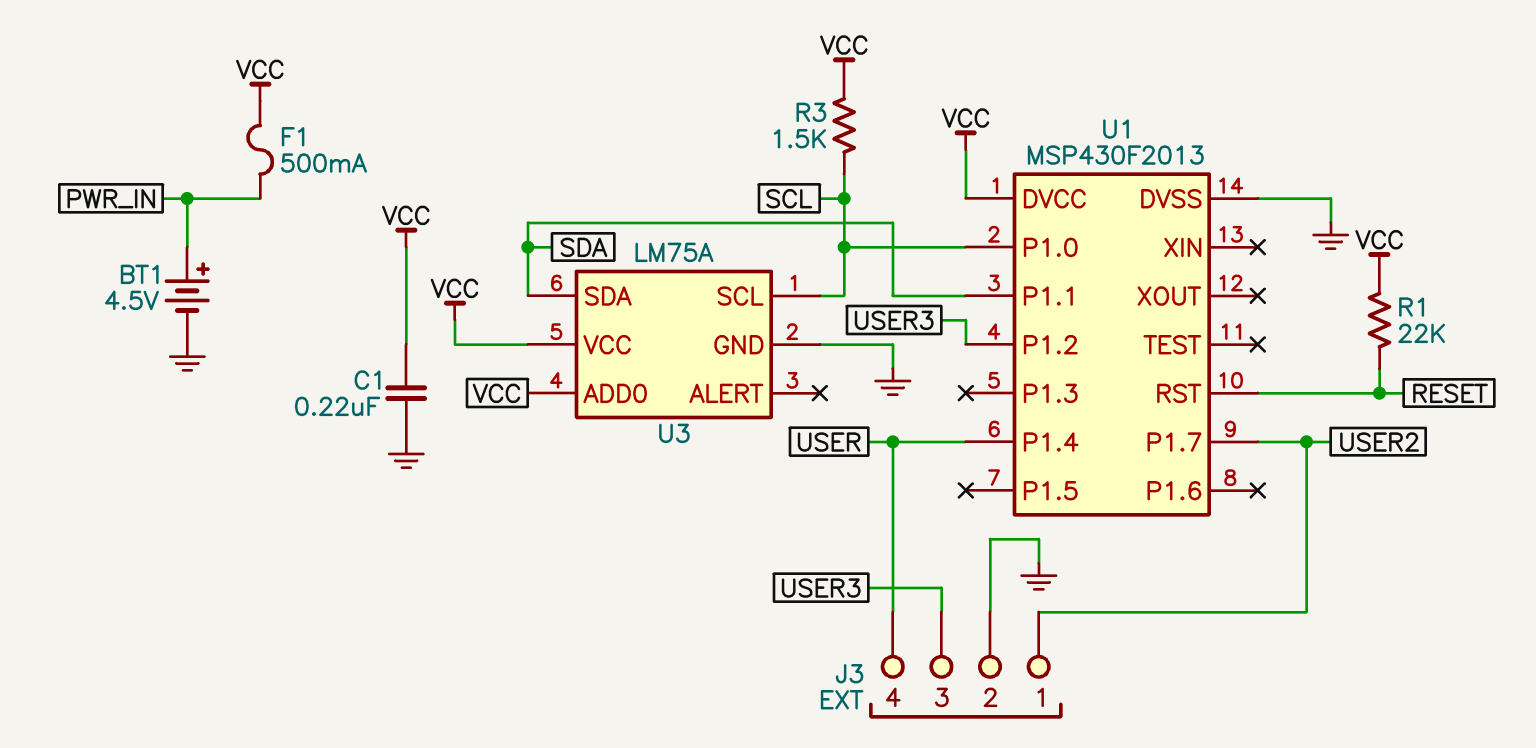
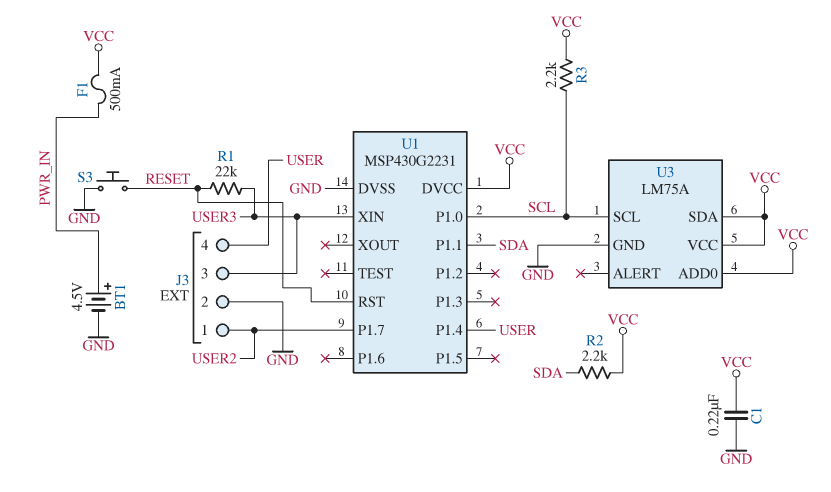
R1: 22k (RESET, VCC) -> 22k (RESET, USER3)
R2: none -> 2.2k (SDA, VCC)
R3: 1.5k (SCL, VCC) -> 2.2k (SCL, VCC)
S3: none -> button (GND, RESET)
U1: MSP430F2013 -> MSP430G2231
U1 pin P1.2: USER3 -> none
U1 pin XIN: none -> USER3
U3 pin SDA: SDA -> VCC

